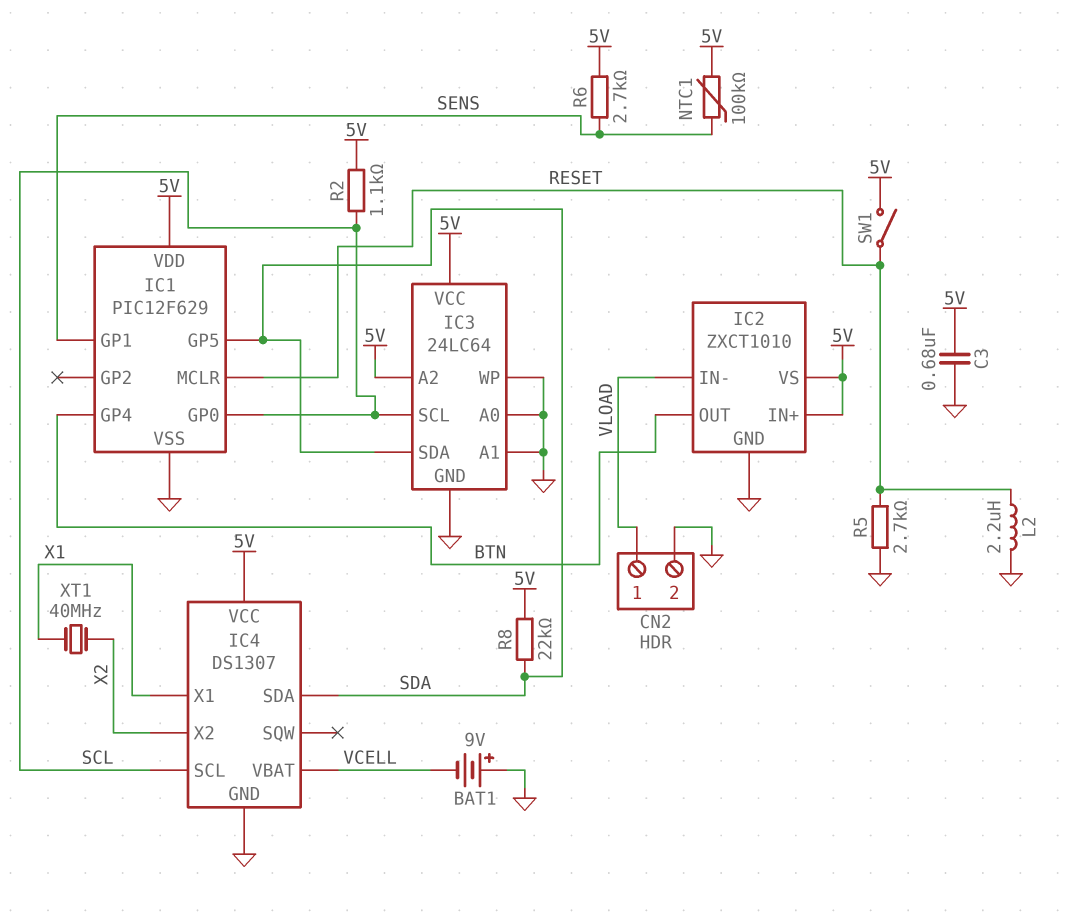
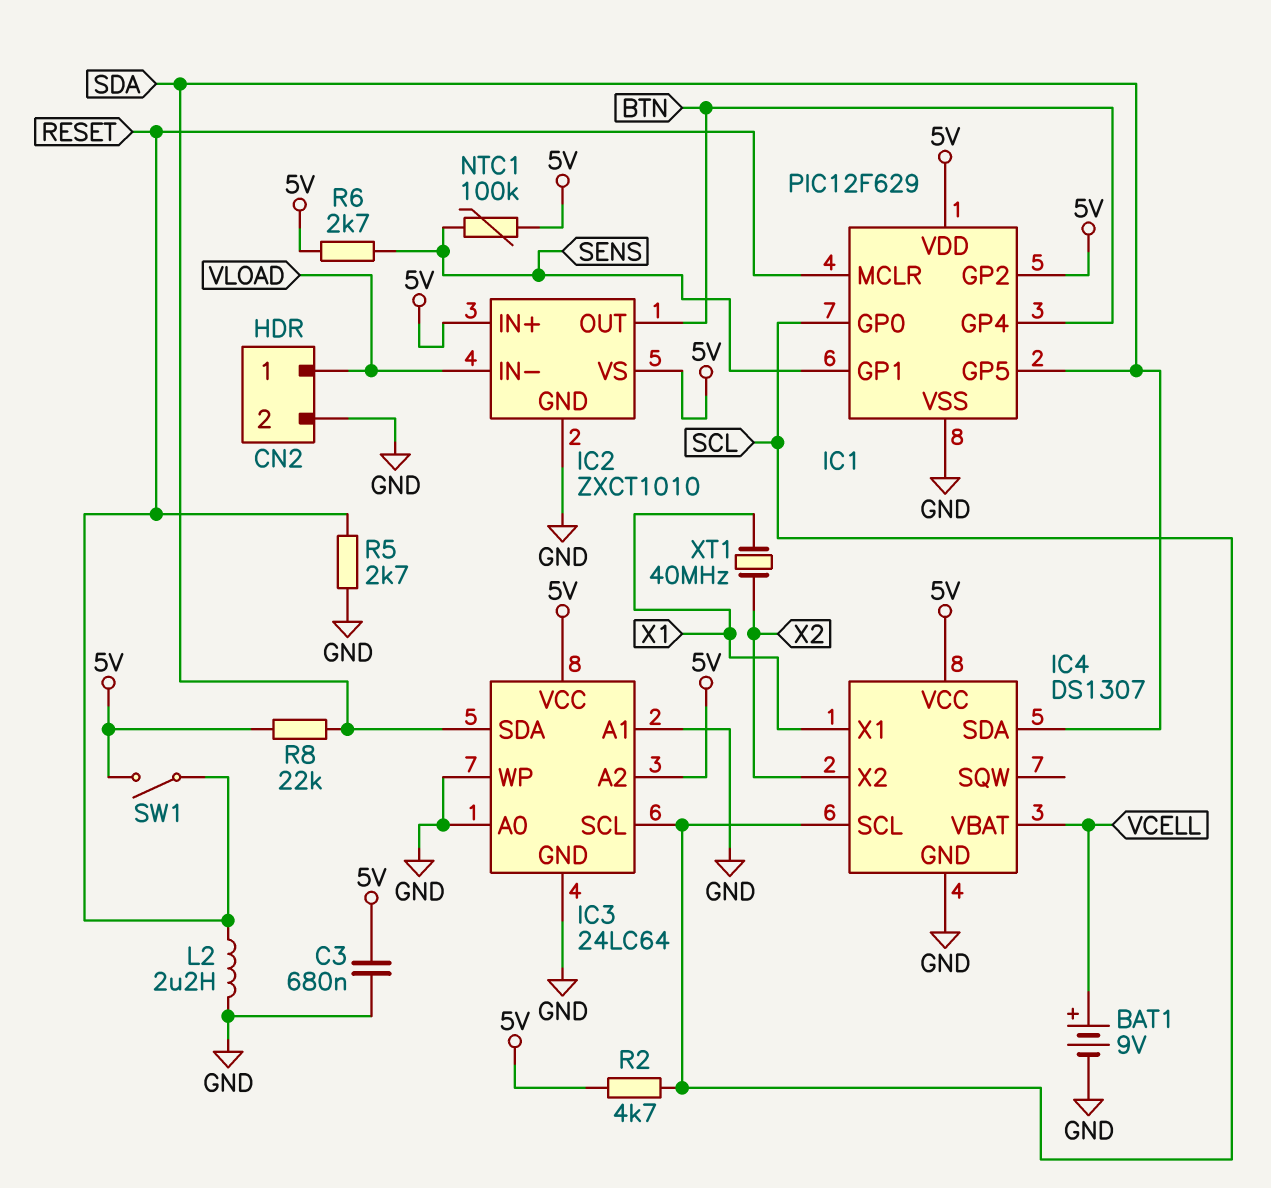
BAT1: 9V (plus GND, minus VCELL) -> 9V (plus VCELL, minus GND)
IC1 pin GP2: none -> 5V
R2: 1.1k (5V, SCL) -> 4.7k (5V, SCL)

